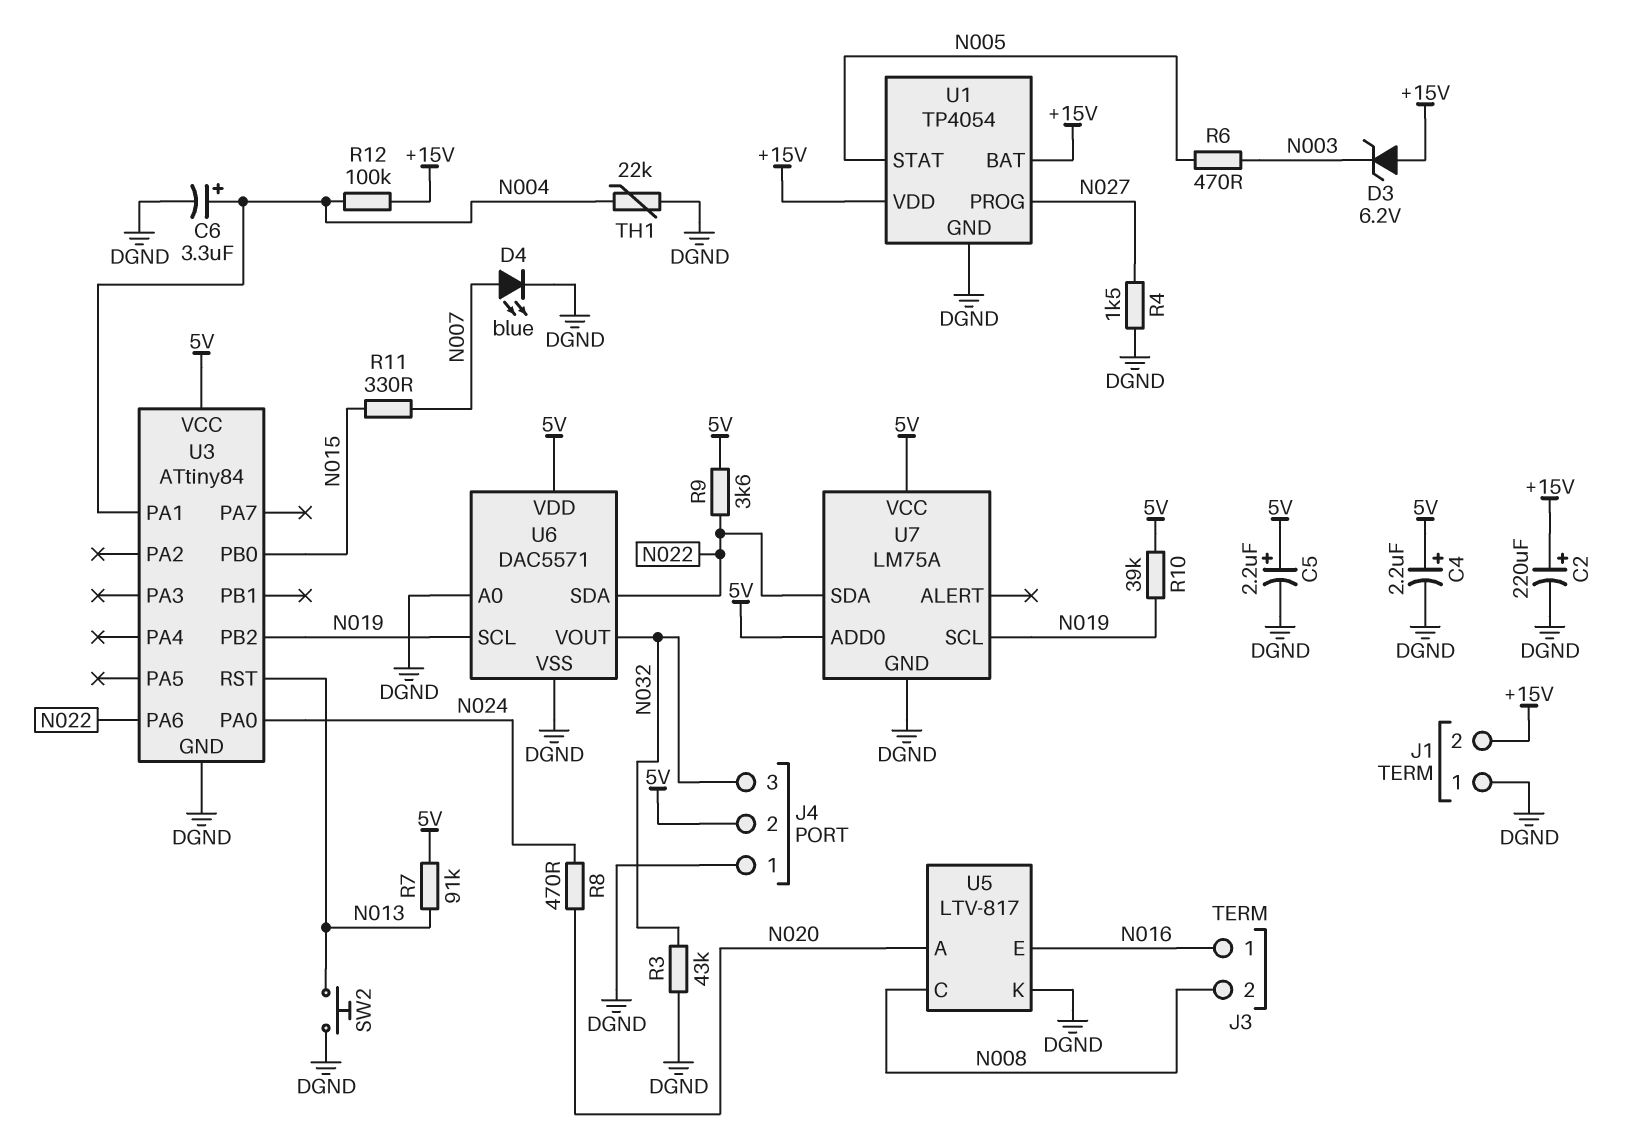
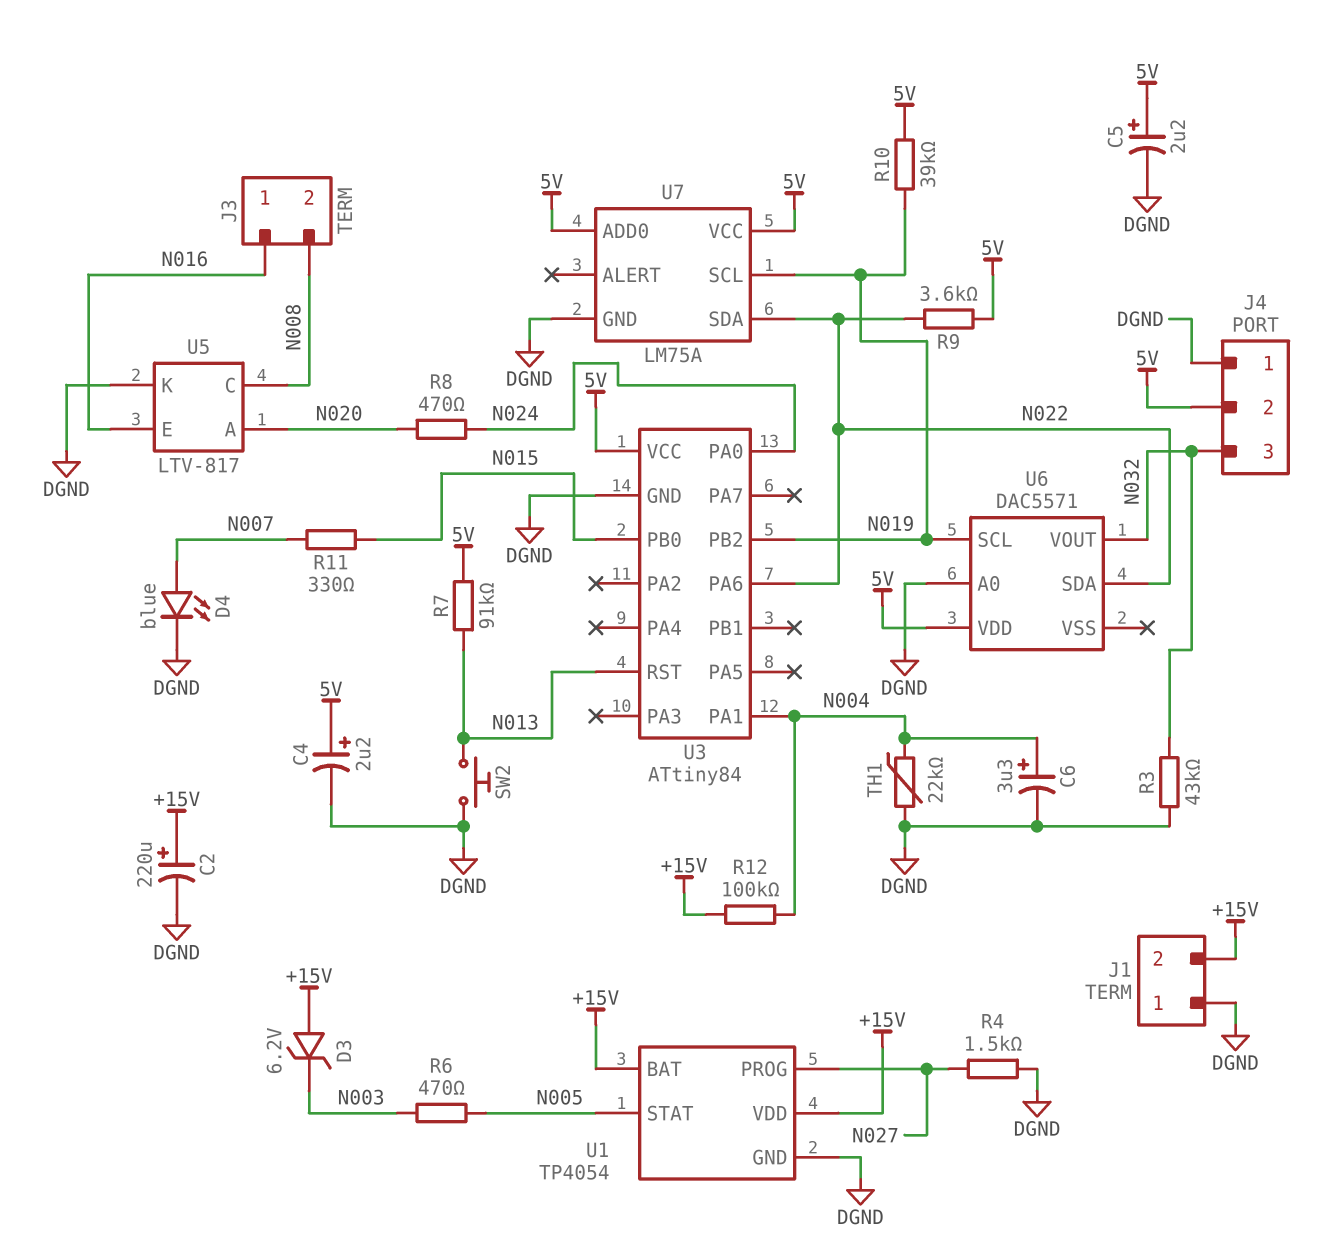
U6 pin VSS: DGND -> none

